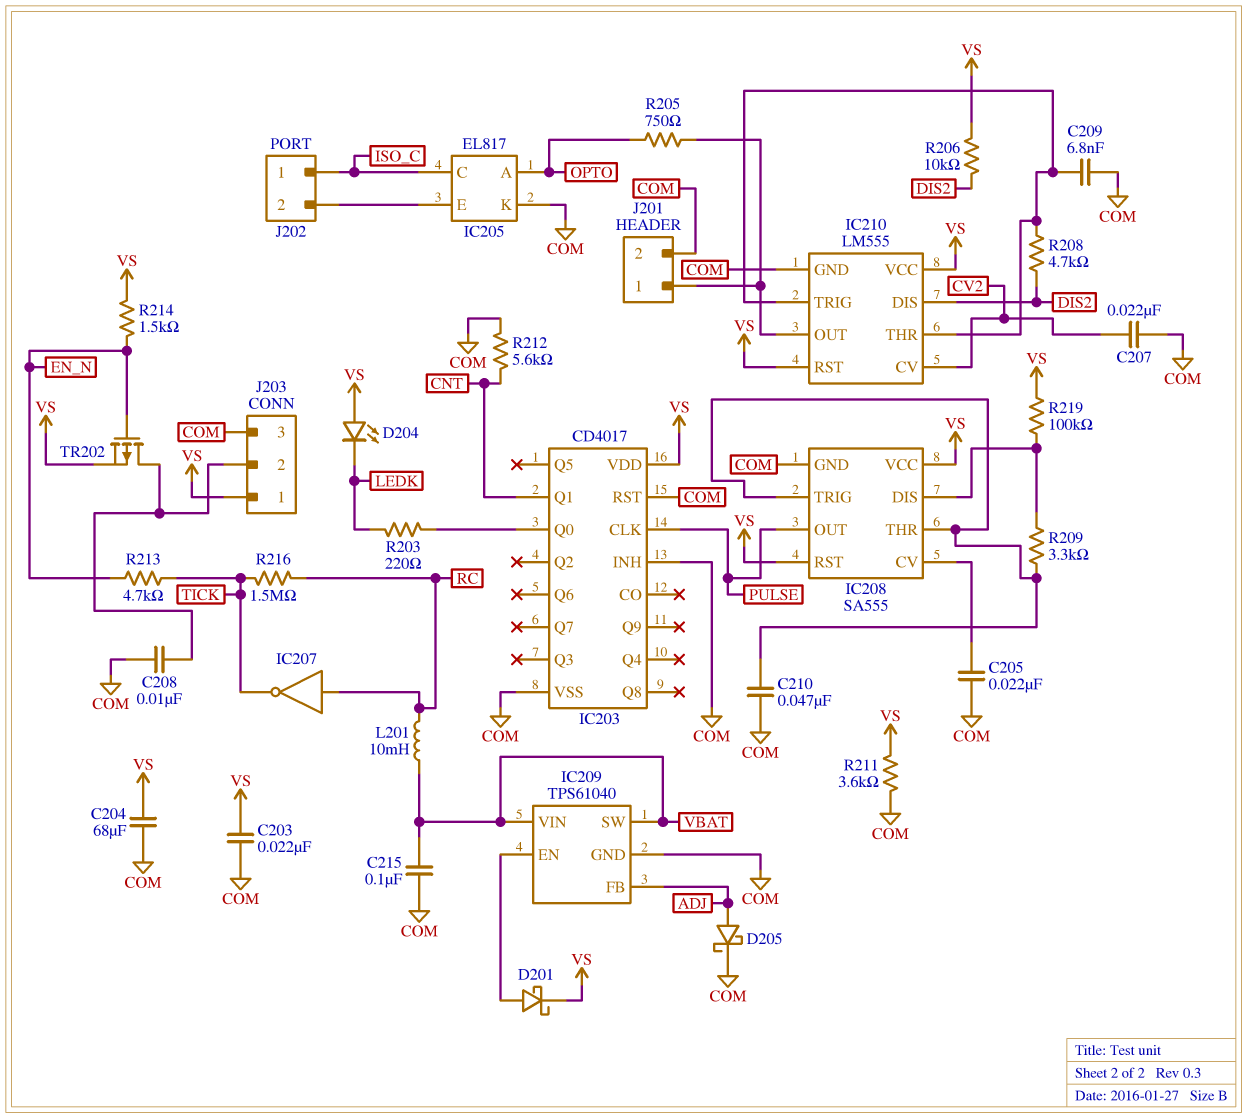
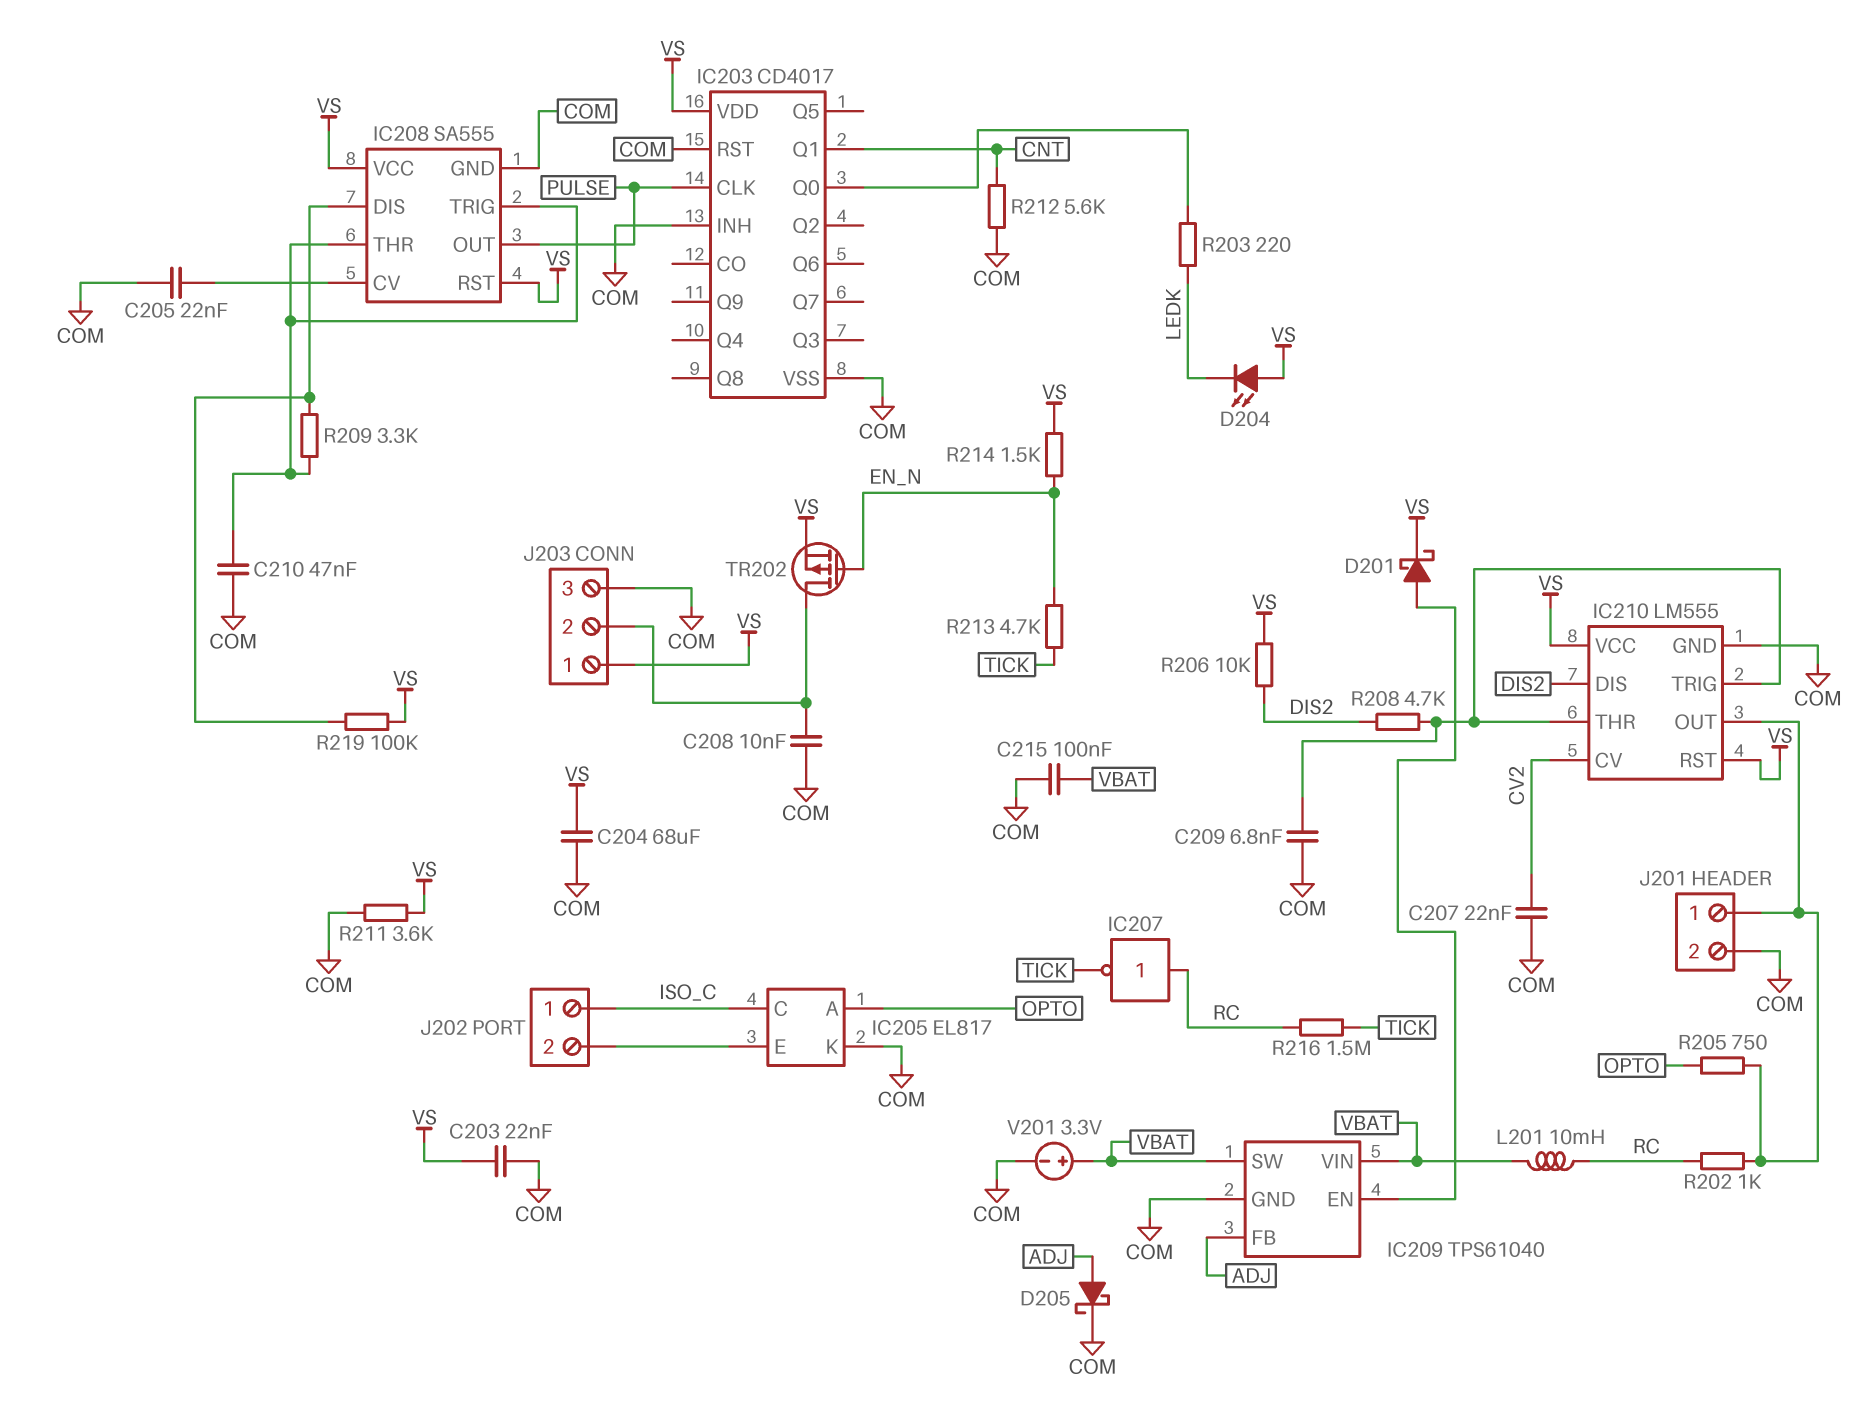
R202: none -> 1k (IC210/OUT, RC)
V201: none -> 3.3V (plus VBAT, minus COM)

